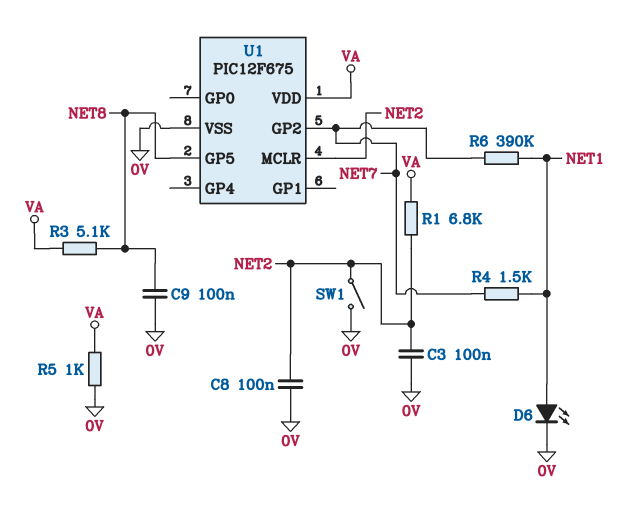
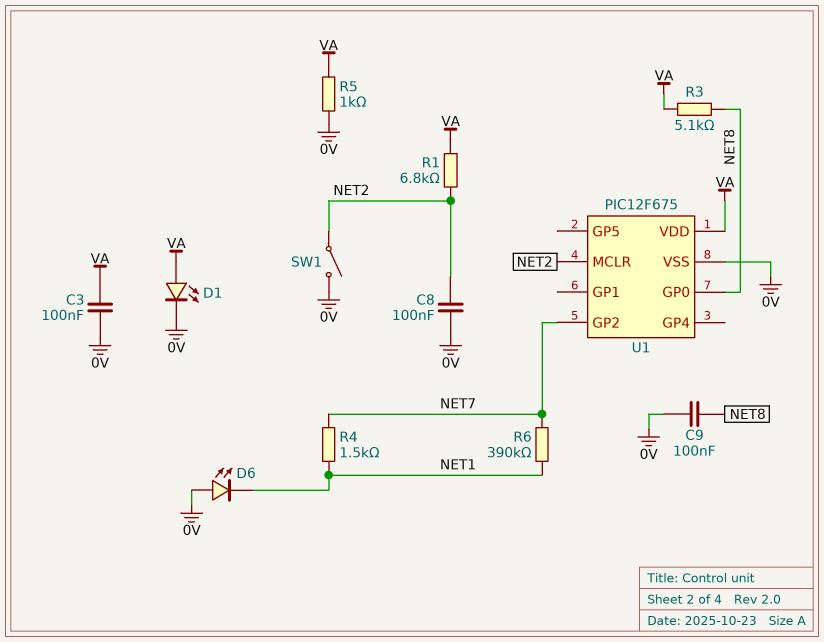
C3: 100nF (0V, NET2) -> 100nF (0V, VA)
D1: none -> LED (A VA, K 0V)
D6: LED (A NET1, K 0V) -> LED (A 0V, K NET1)
U1 pin GP0: none -> NET8
U1 pin GP5: NET8 -> none

